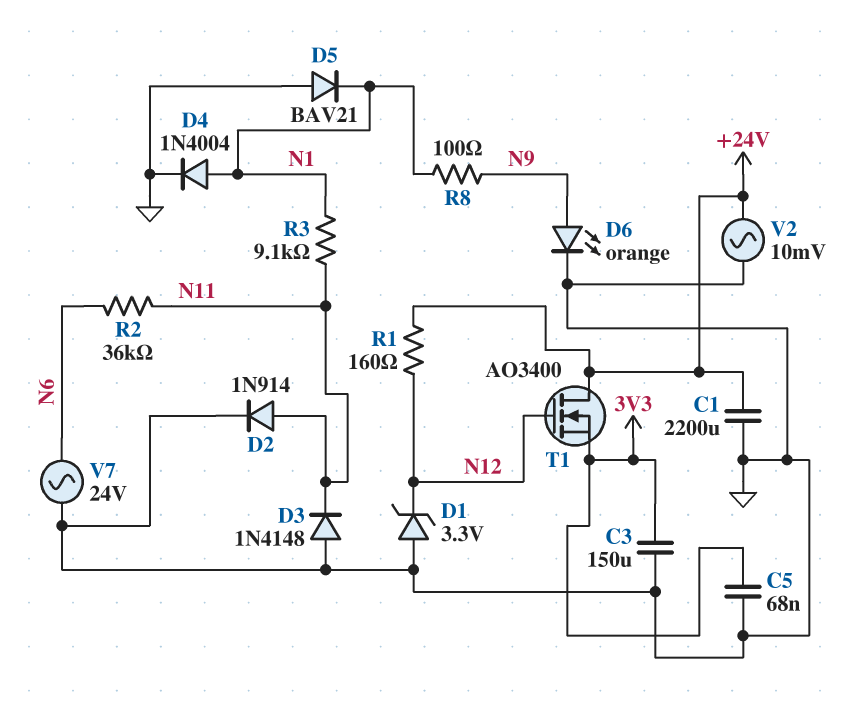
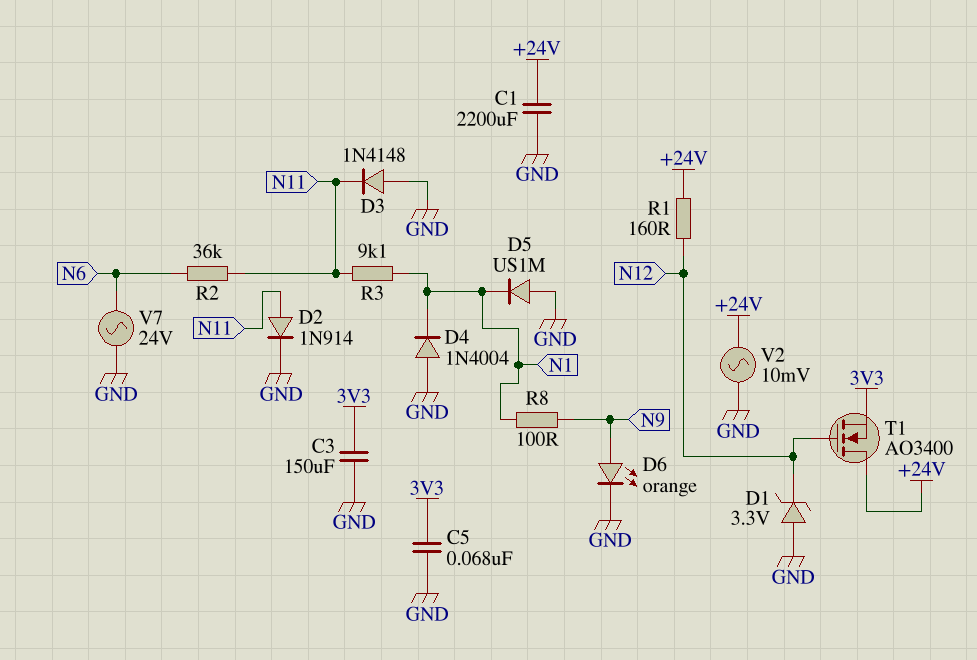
D4: diode 1N4004 (A N1, K GND) -> diode 1N4004 (A GND, K N1)
D5: diode BAV21 (A GND, K N1) -> diode US1M (A GND, K N1)

